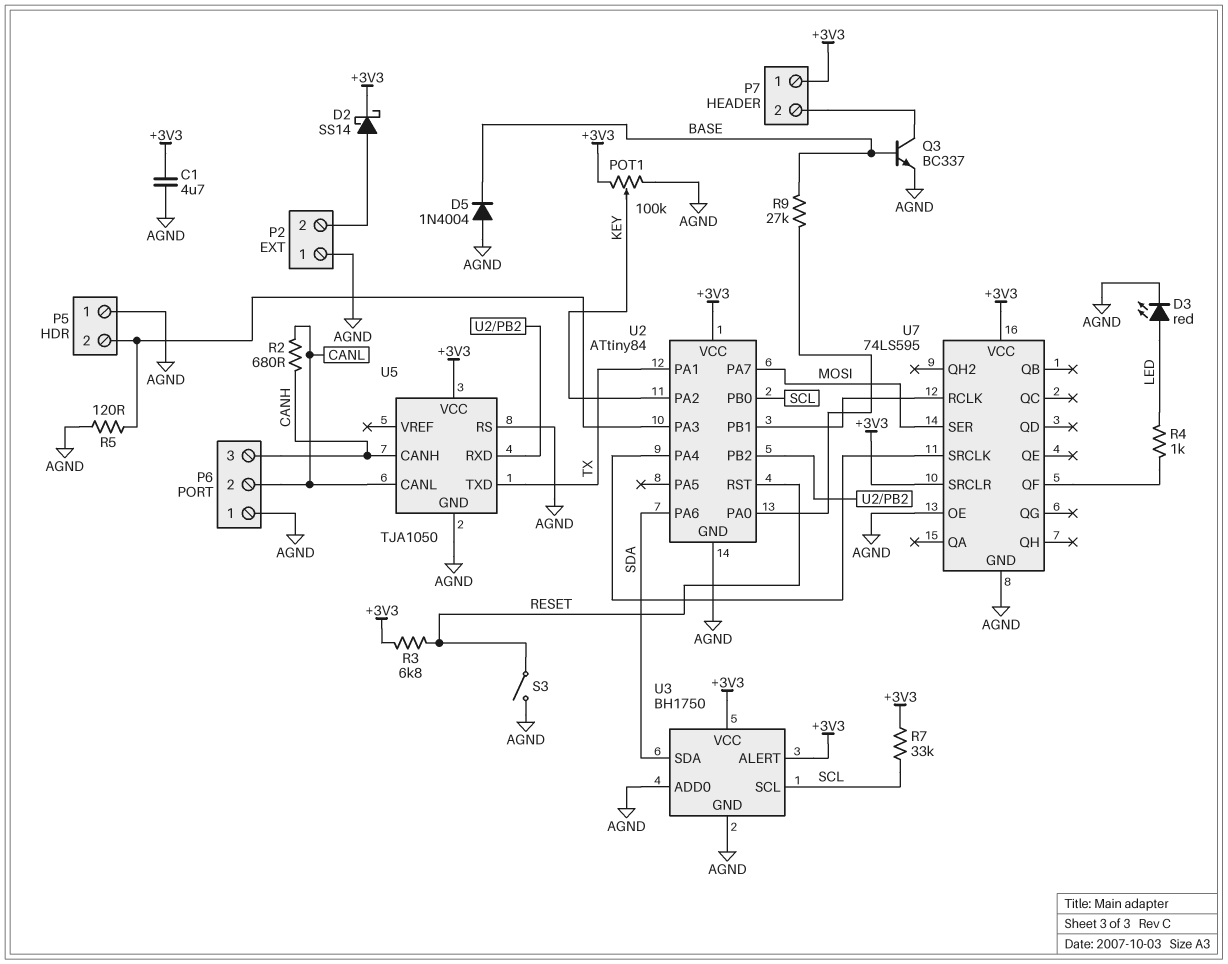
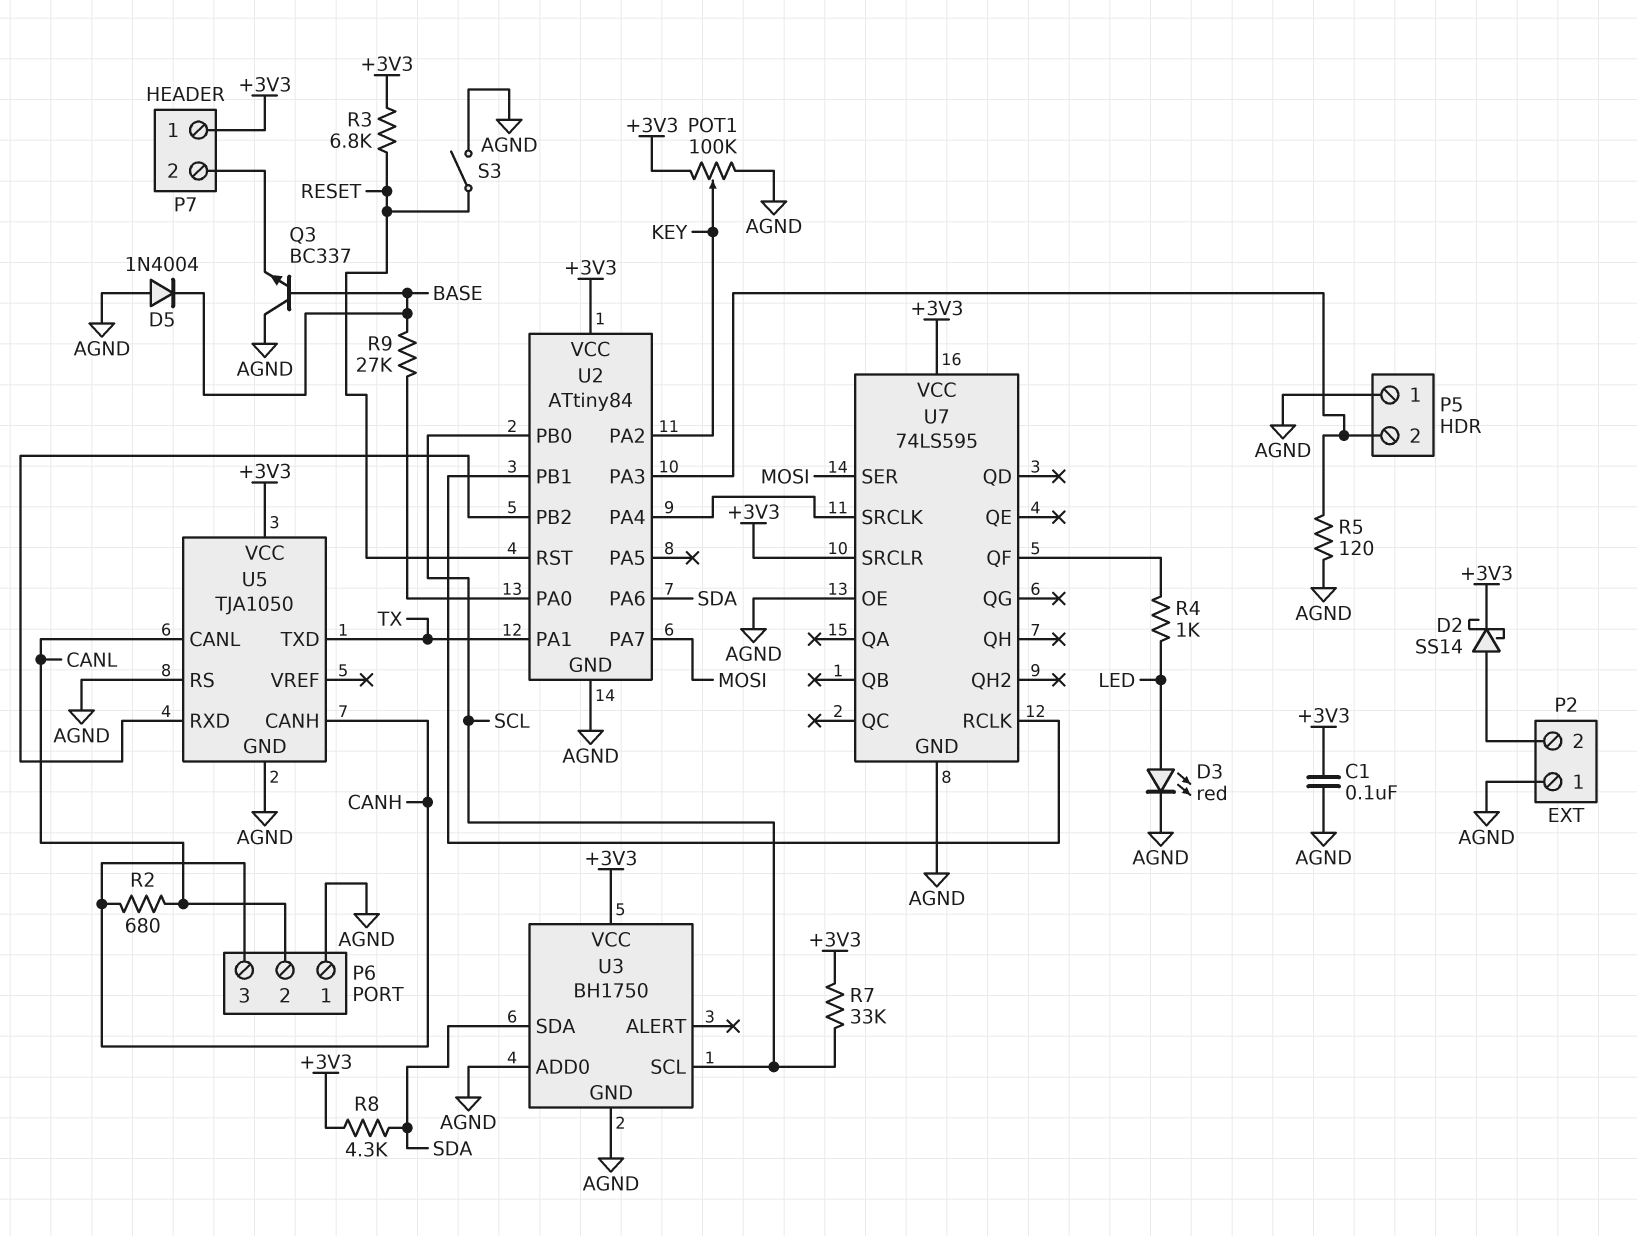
C1: 4.7uF (+3V3, AGND) -> 100nF (+3V3, AGND)
Q3: NPN BC337 (B BASE, C P7/2, E AGND) -> NPN BC337 (B BASE, C AGND, E P7/2)
R8: none -> 4.3k (+3V3, SDA)
U3 pin ALERT: +3V3 -> none

